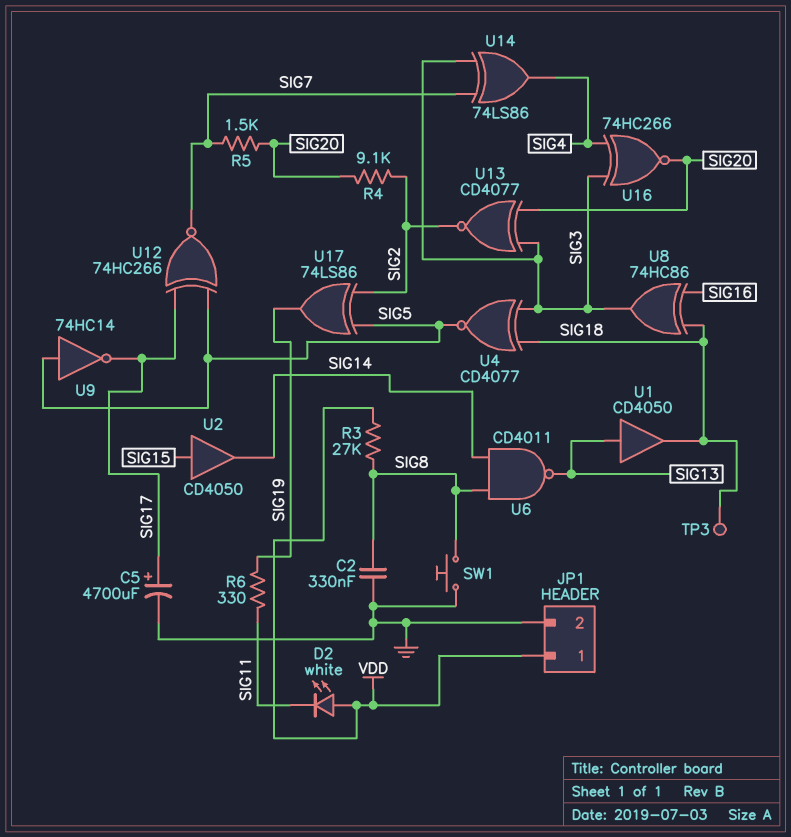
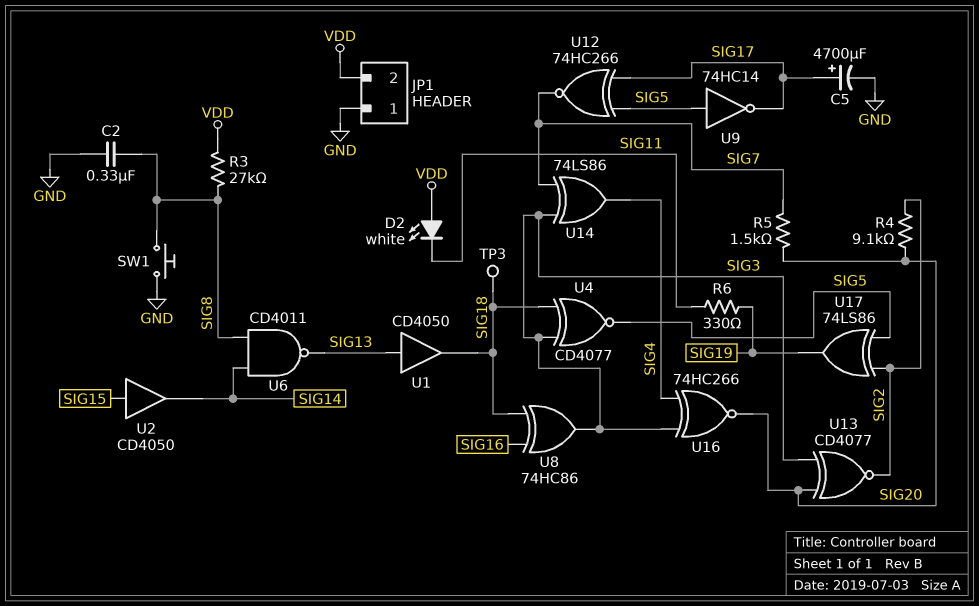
JP1 pin 1: VDD -> GND
JP1 pin 2: GND -> VDD

